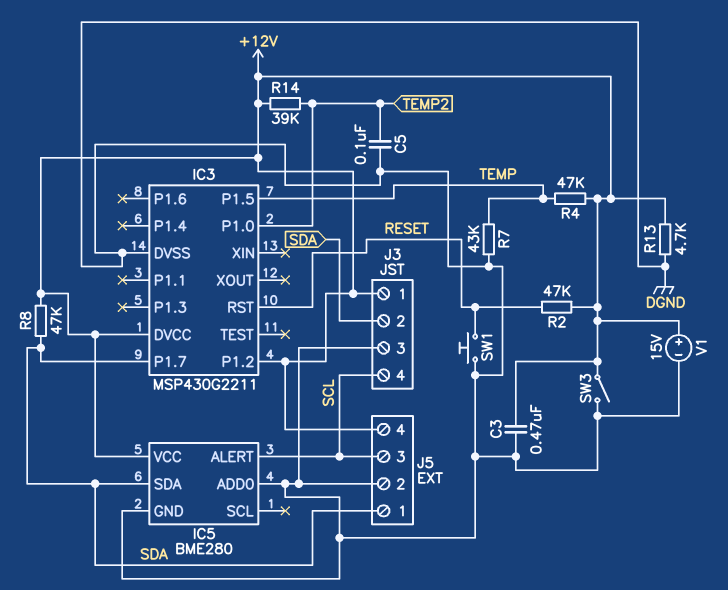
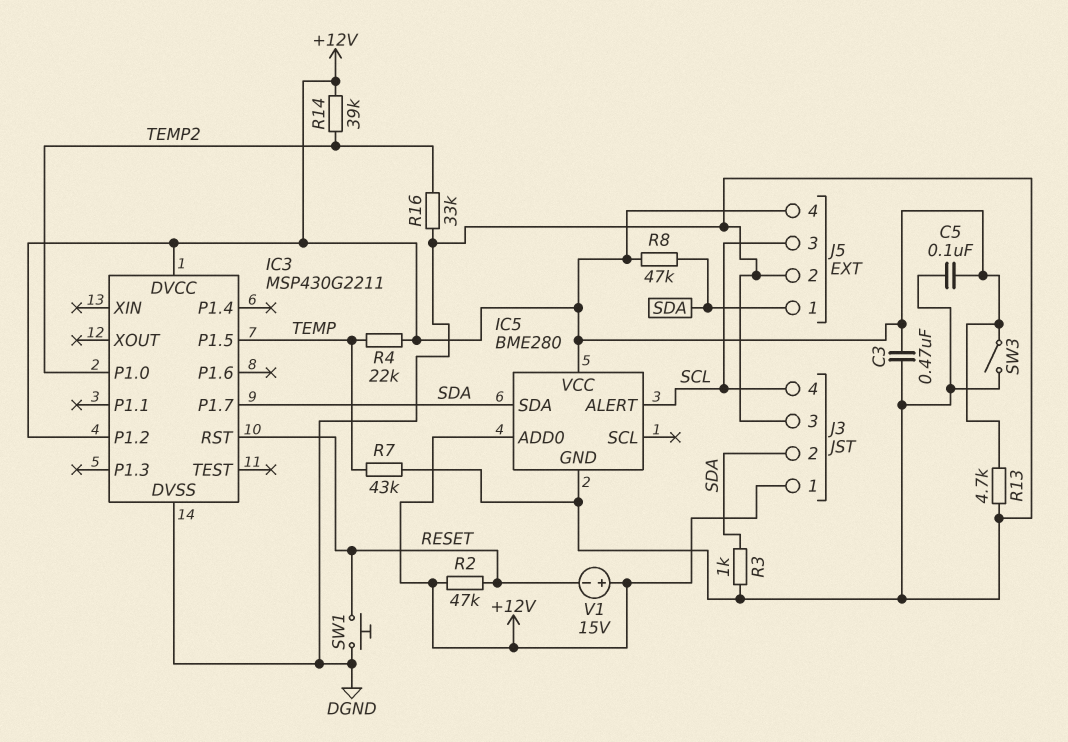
C5: 100nF (DGND, TEMP2) -> 100nF (+12V, DGND)
IC5 pin ADD0: DGND -> +12V
R3: none -> 1k (DGND, SDA)
R4: 47k (+12V, TEMP) -> 22k (+12V, TEMP)
R16: none -> 33k (DGND, TEMP2)
V1: 15V (plus +12V, minus DGND) -> 15V (plus +12V, minus RESET)

